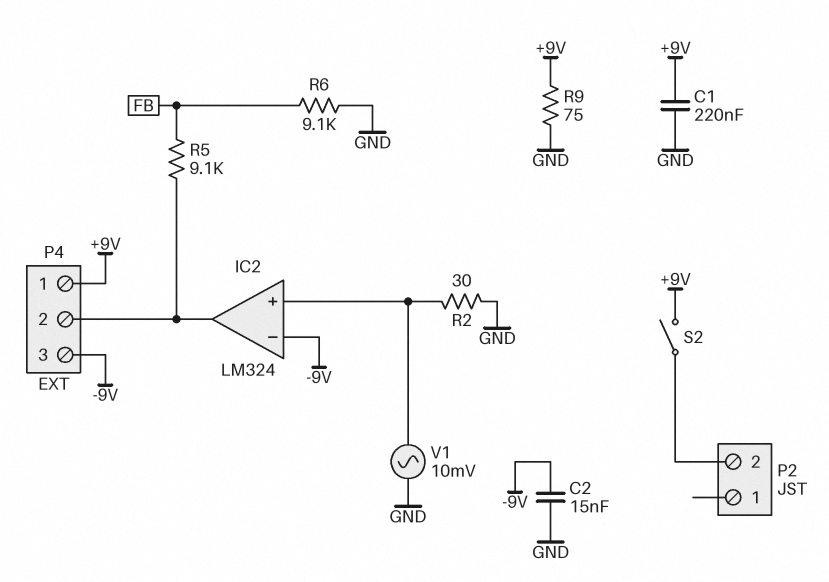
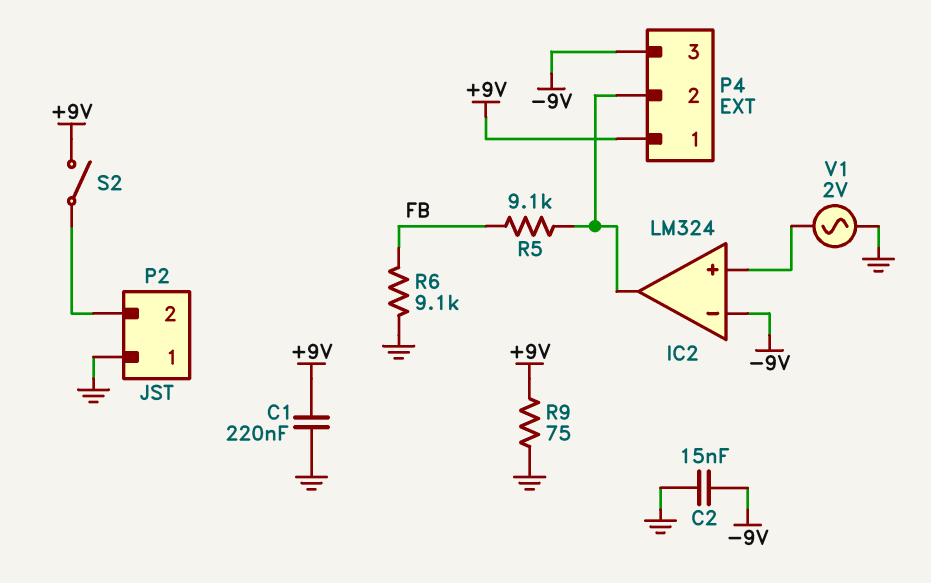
P2 pin 1: none -> GND
R2: 30 (GND, IC2/in+) -> none
V1: AC 10mV (GND, IC2/in+) -> AC 2V (GND, IC2/in+)

